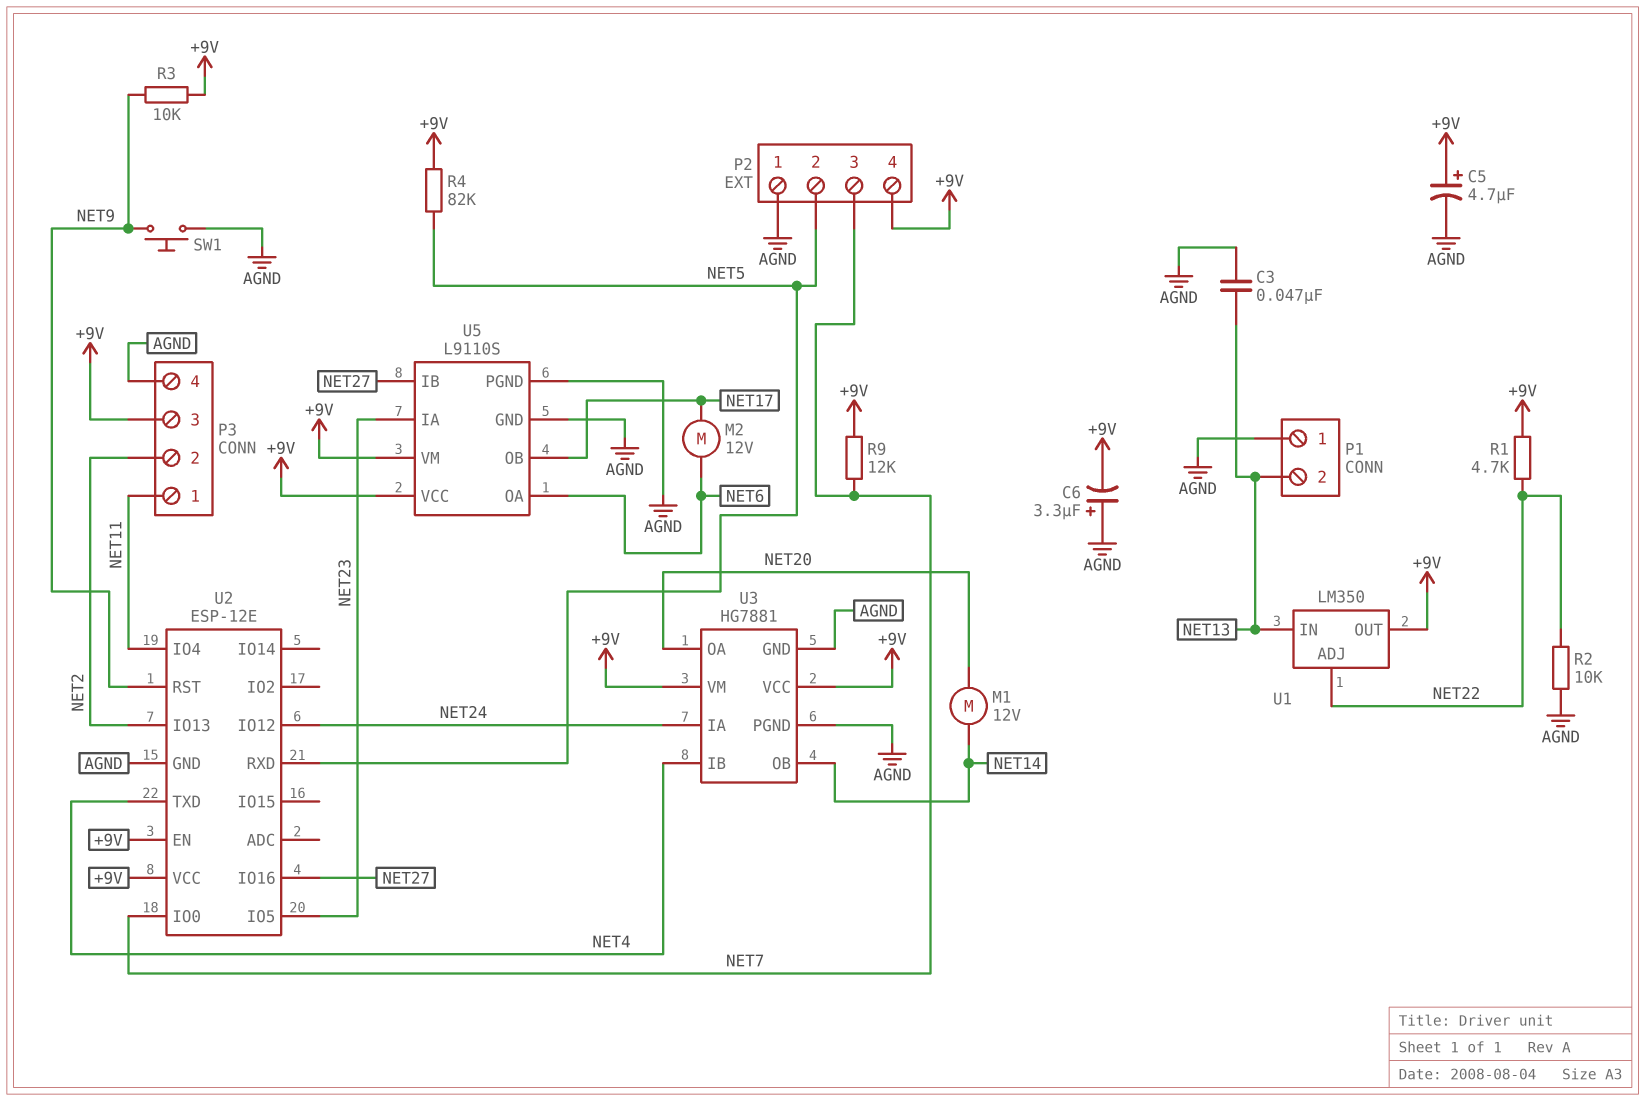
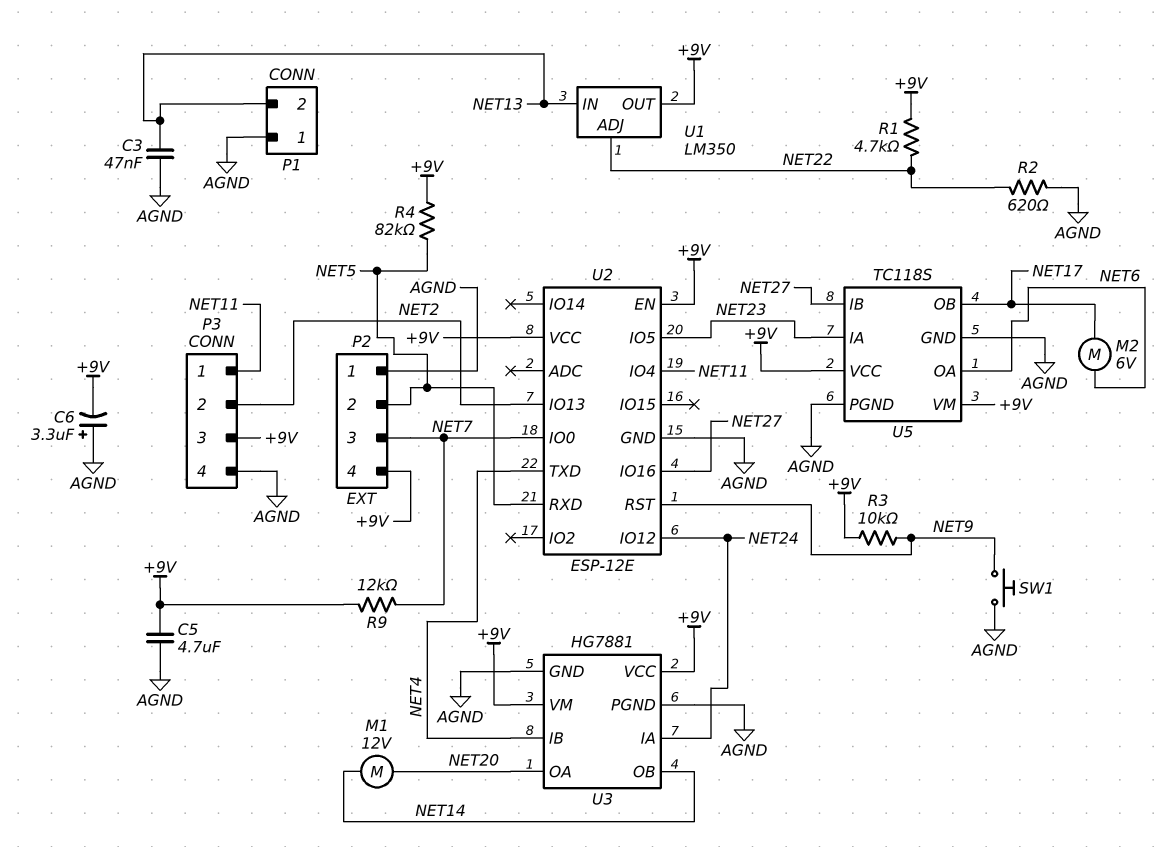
C5: 4.7uF (plus +9V, minus AGND) -> 4.7uF (+9V, AGND)
M2: motor 12V (NET6, NET17) -> motor 6V (NET6, NET17)
R2: 10k (AGND, NET22) -> 620 (AGND, NET22)
U5: L9110S -> TC118S

